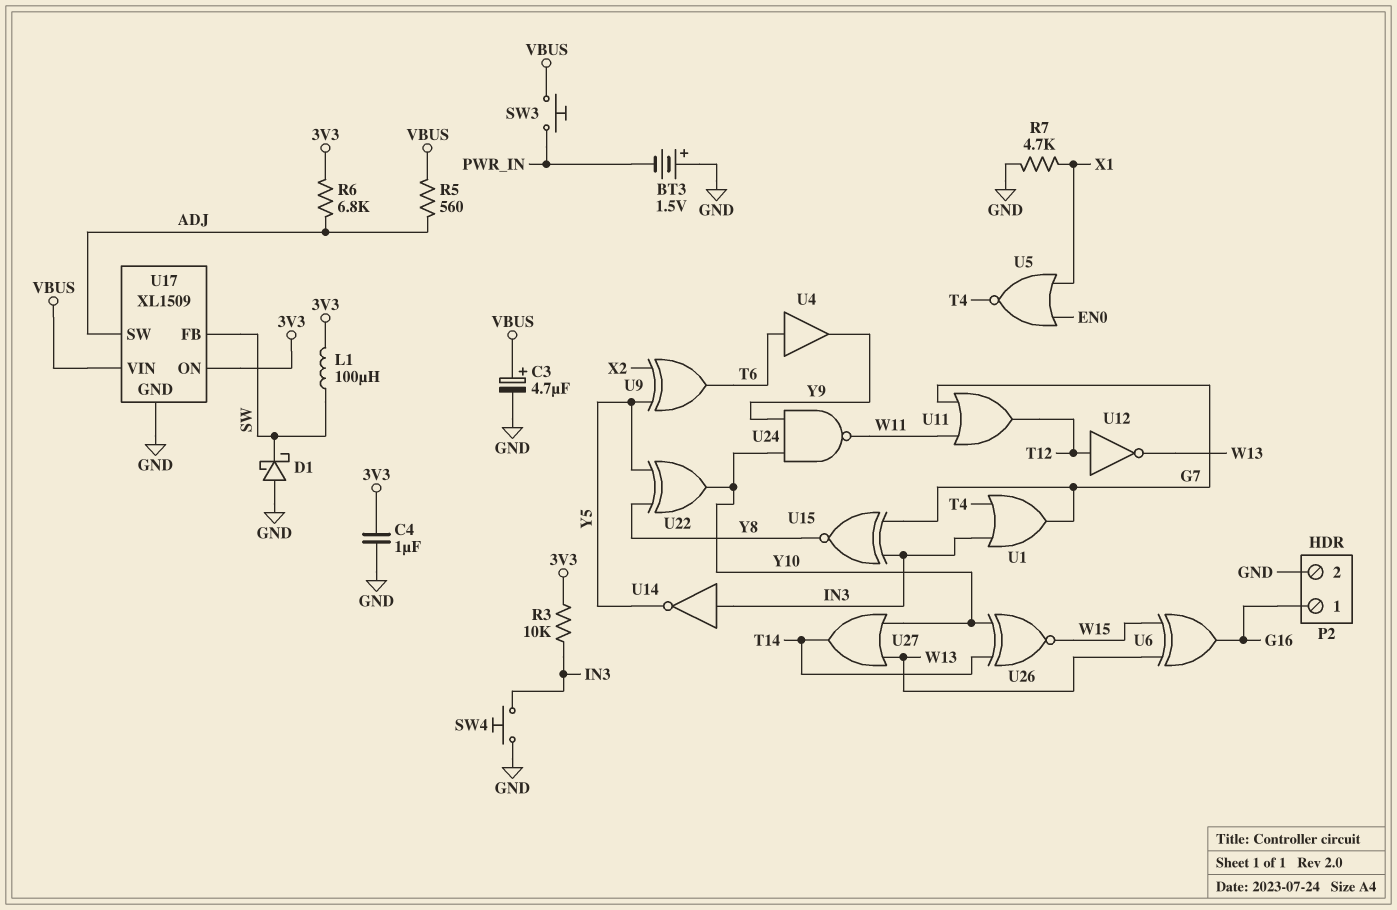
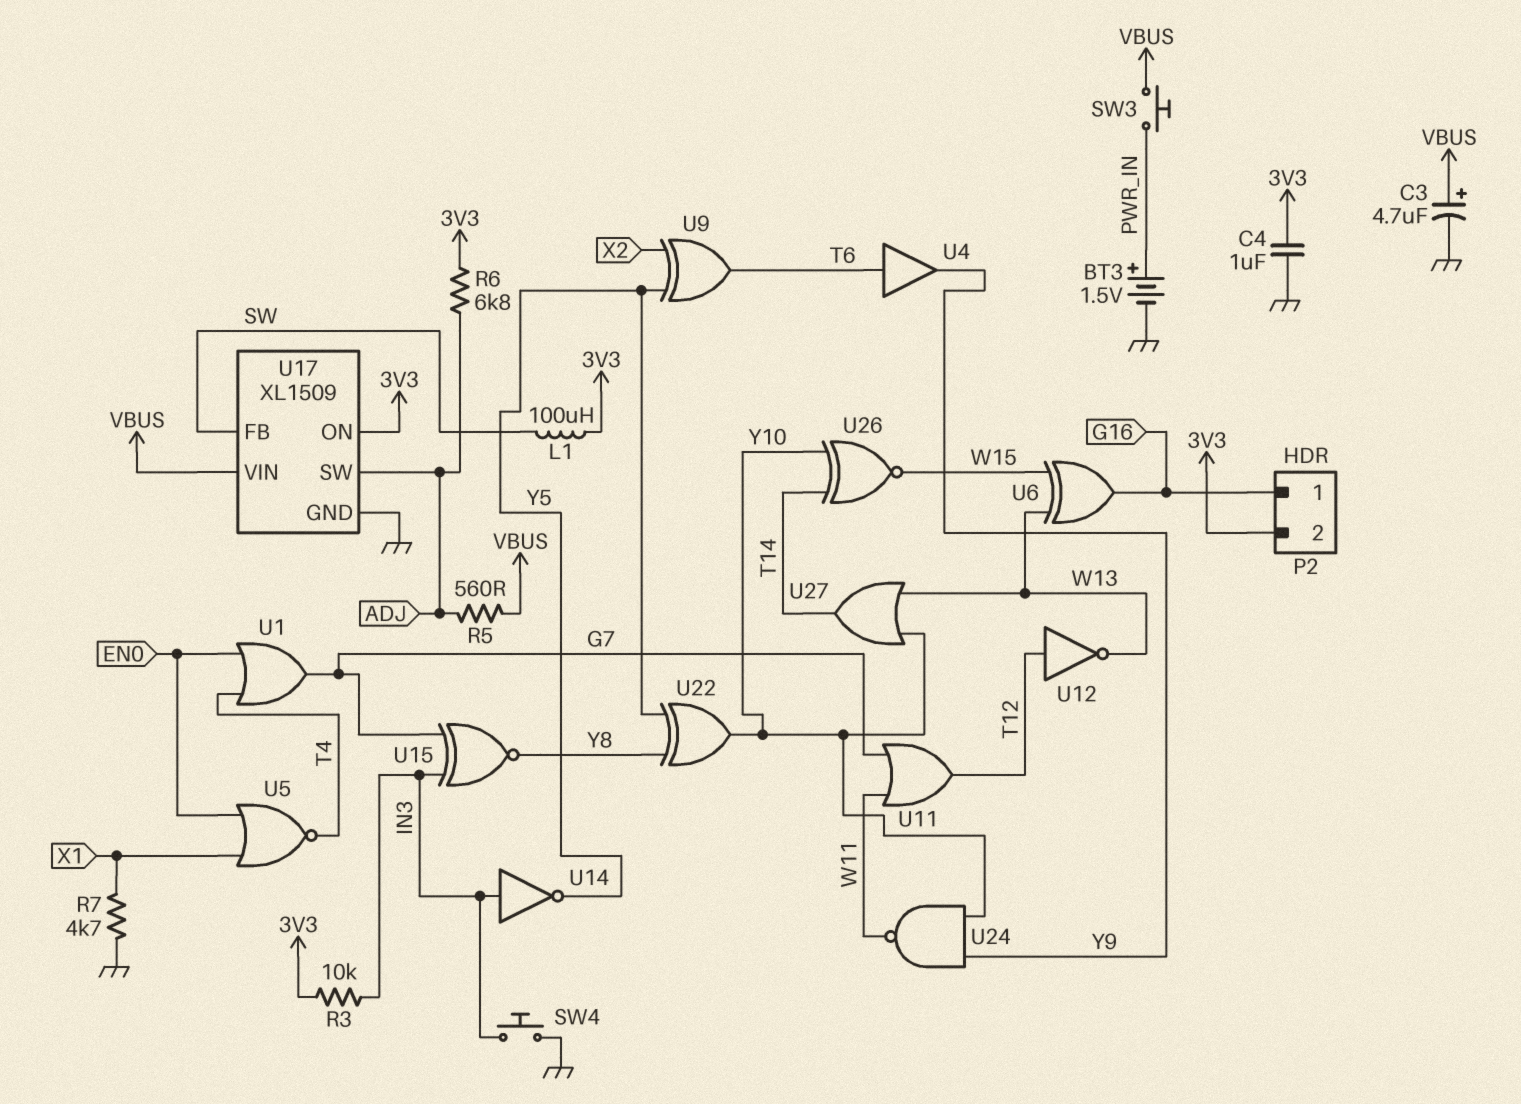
BT3: 1.5V (plus GND, minus PWR_IN) -> 1.5V (plus PWR_IN, minus GND)
D1: schottky (A GND, K SW) -> none
P2 pin 2: GND -> 3V3
U1: OR (in IN3, in T4, out G7) -> OR (in EN0, in T4, out G7)

